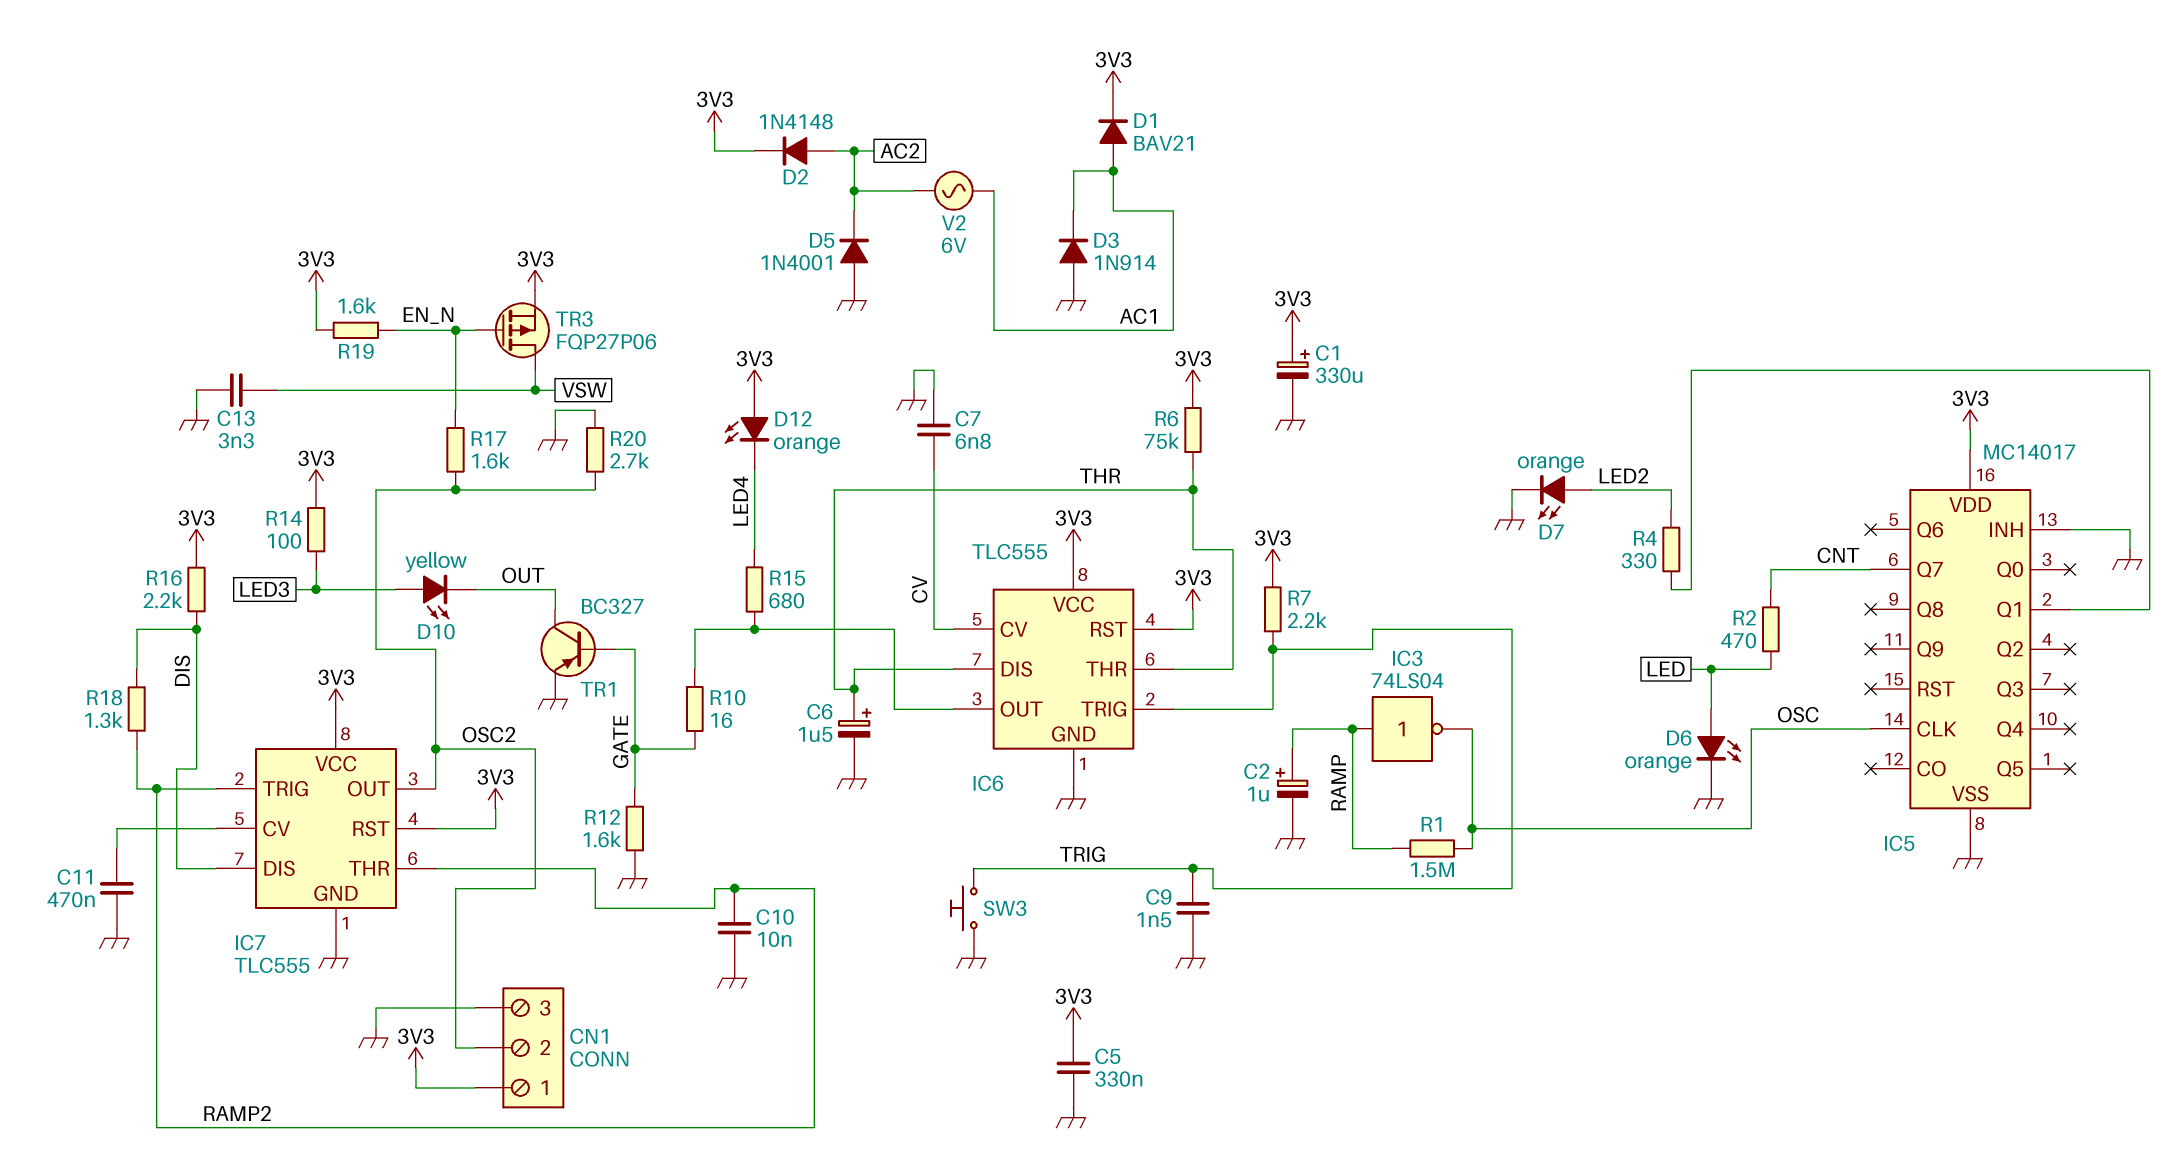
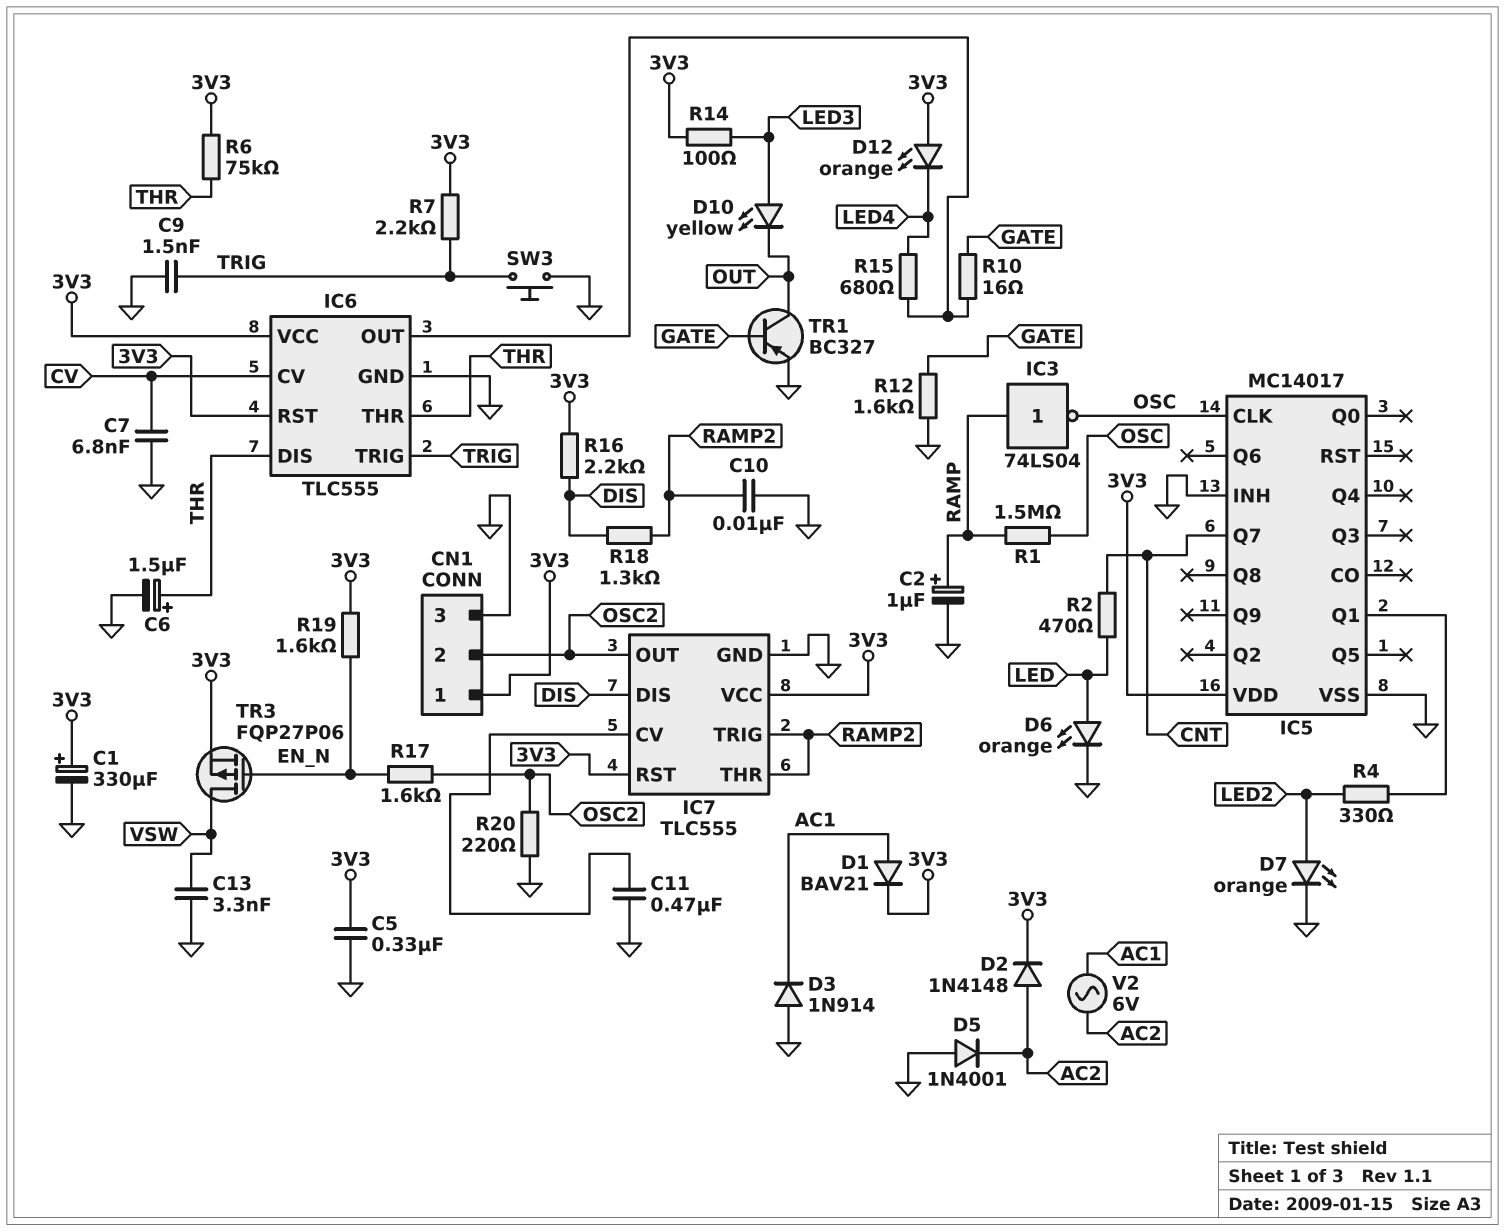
R20: 2.7k (GND, OSC2) -> 220 (GND, OSC2)

